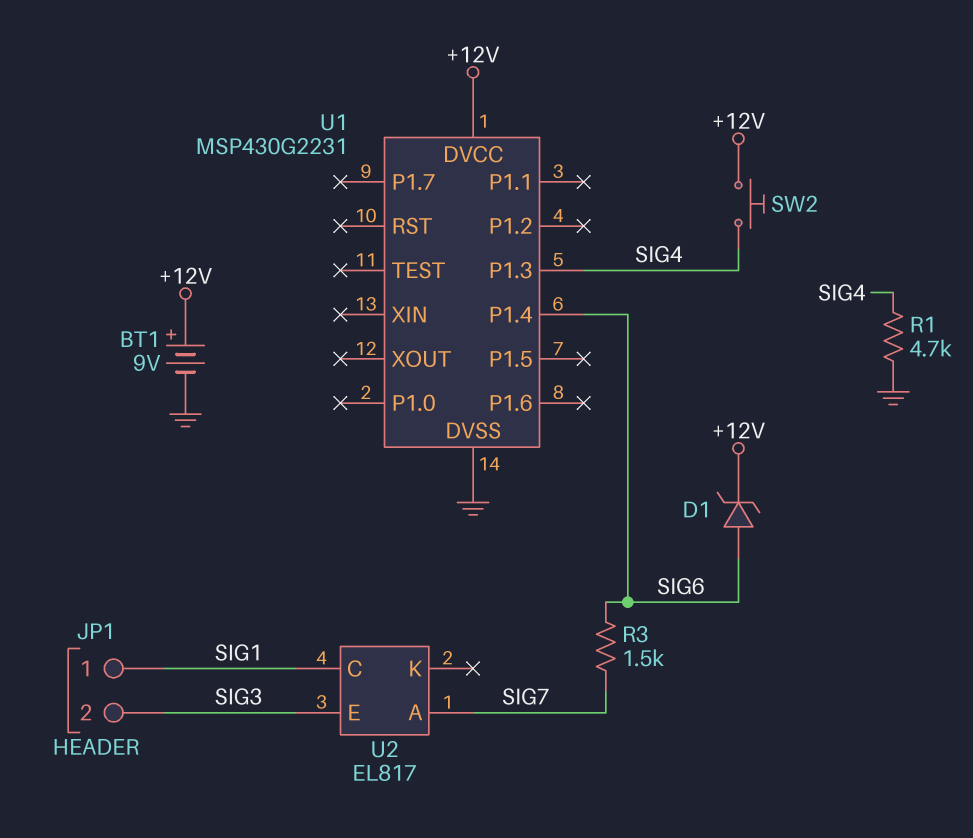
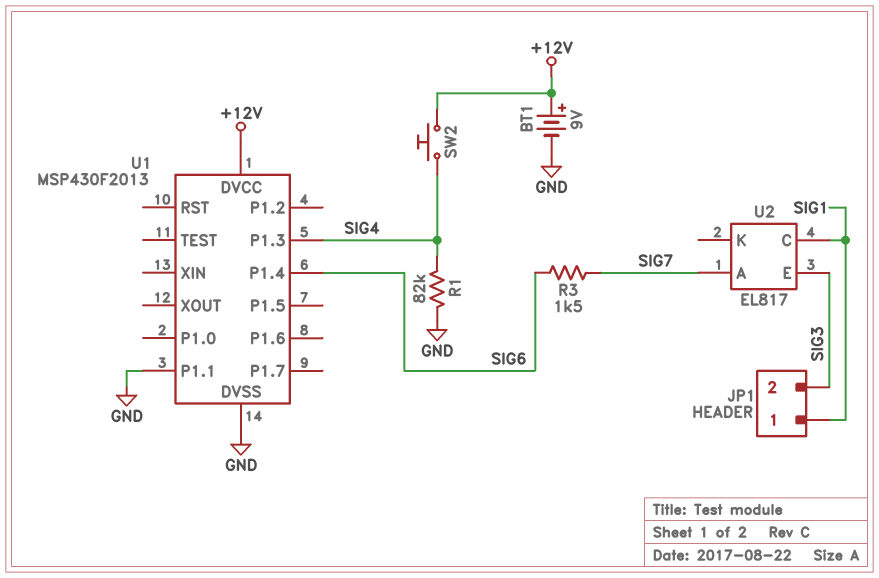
D1: zener (A SIG6, K +12V) -> none
R1: 4.7k (GND, SIG4) -> 82k (GND, SIG4)
U1: MSP430G2231 -> MSP430F2013
U1 pin P1.1: none -> GND

